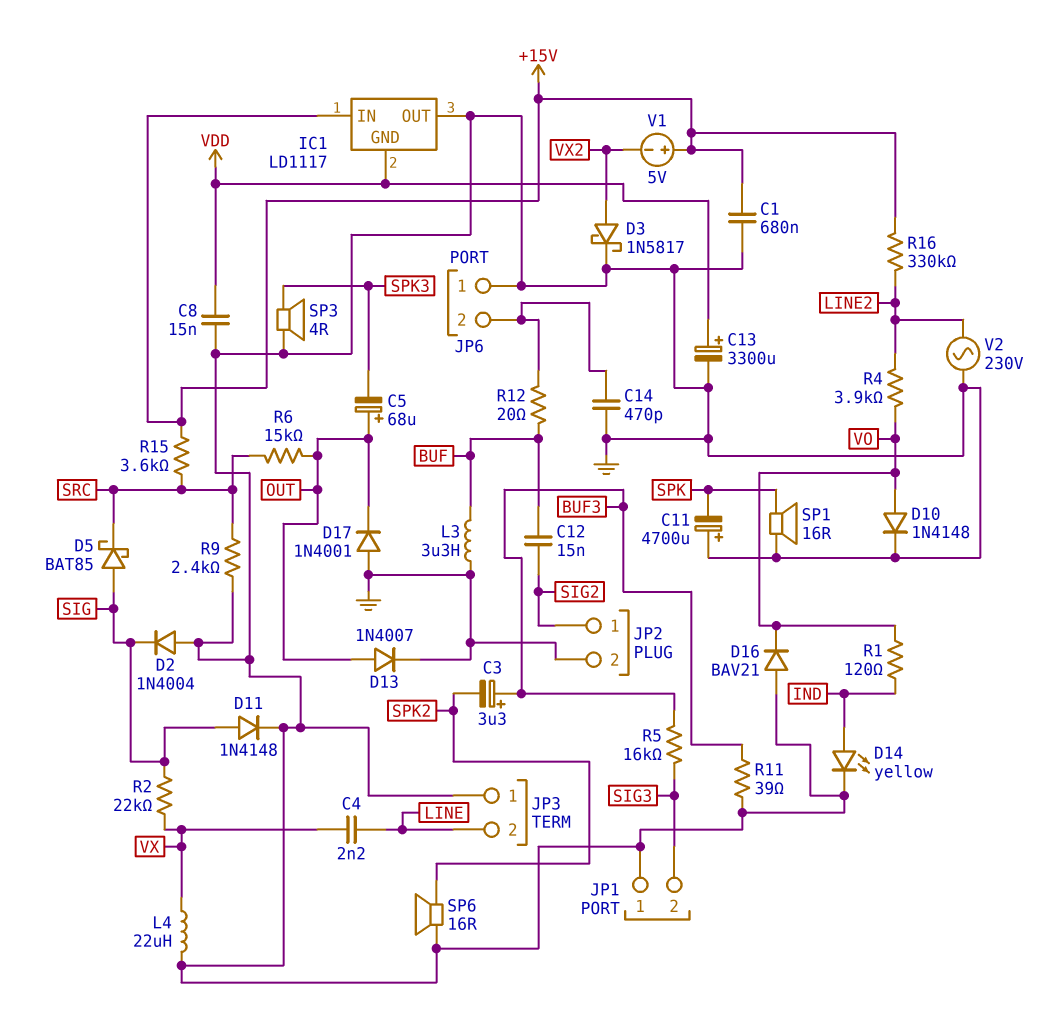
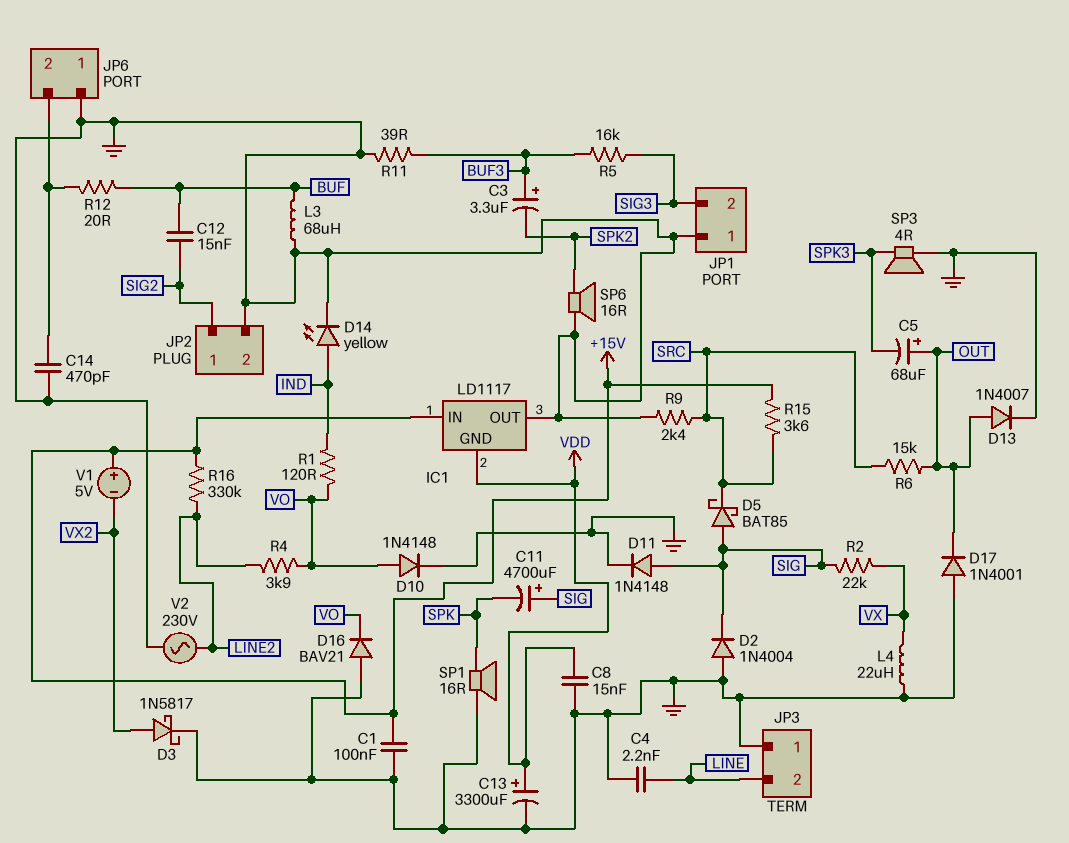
C1: 680nF (+15V, GND) -> 100nF (+15V, GND)
C4: 2.2nF (LINE, VX) -> 2.2nF (GND, LINE)
C11: 4700uF (plus GND, minus SPK) -> 4700uF (plus SIG, minus SPK)
L3: 3.3uH (BUF, GND) -> 68uH (BUF, GND)

